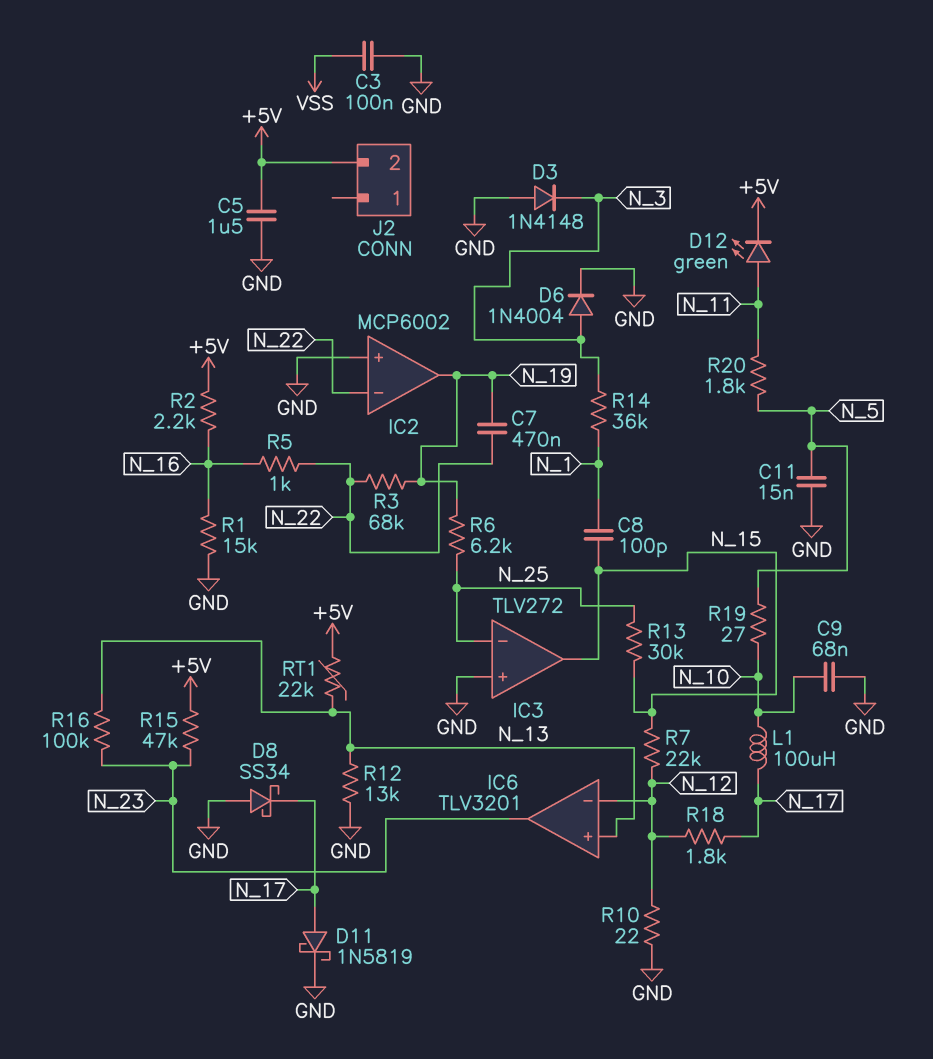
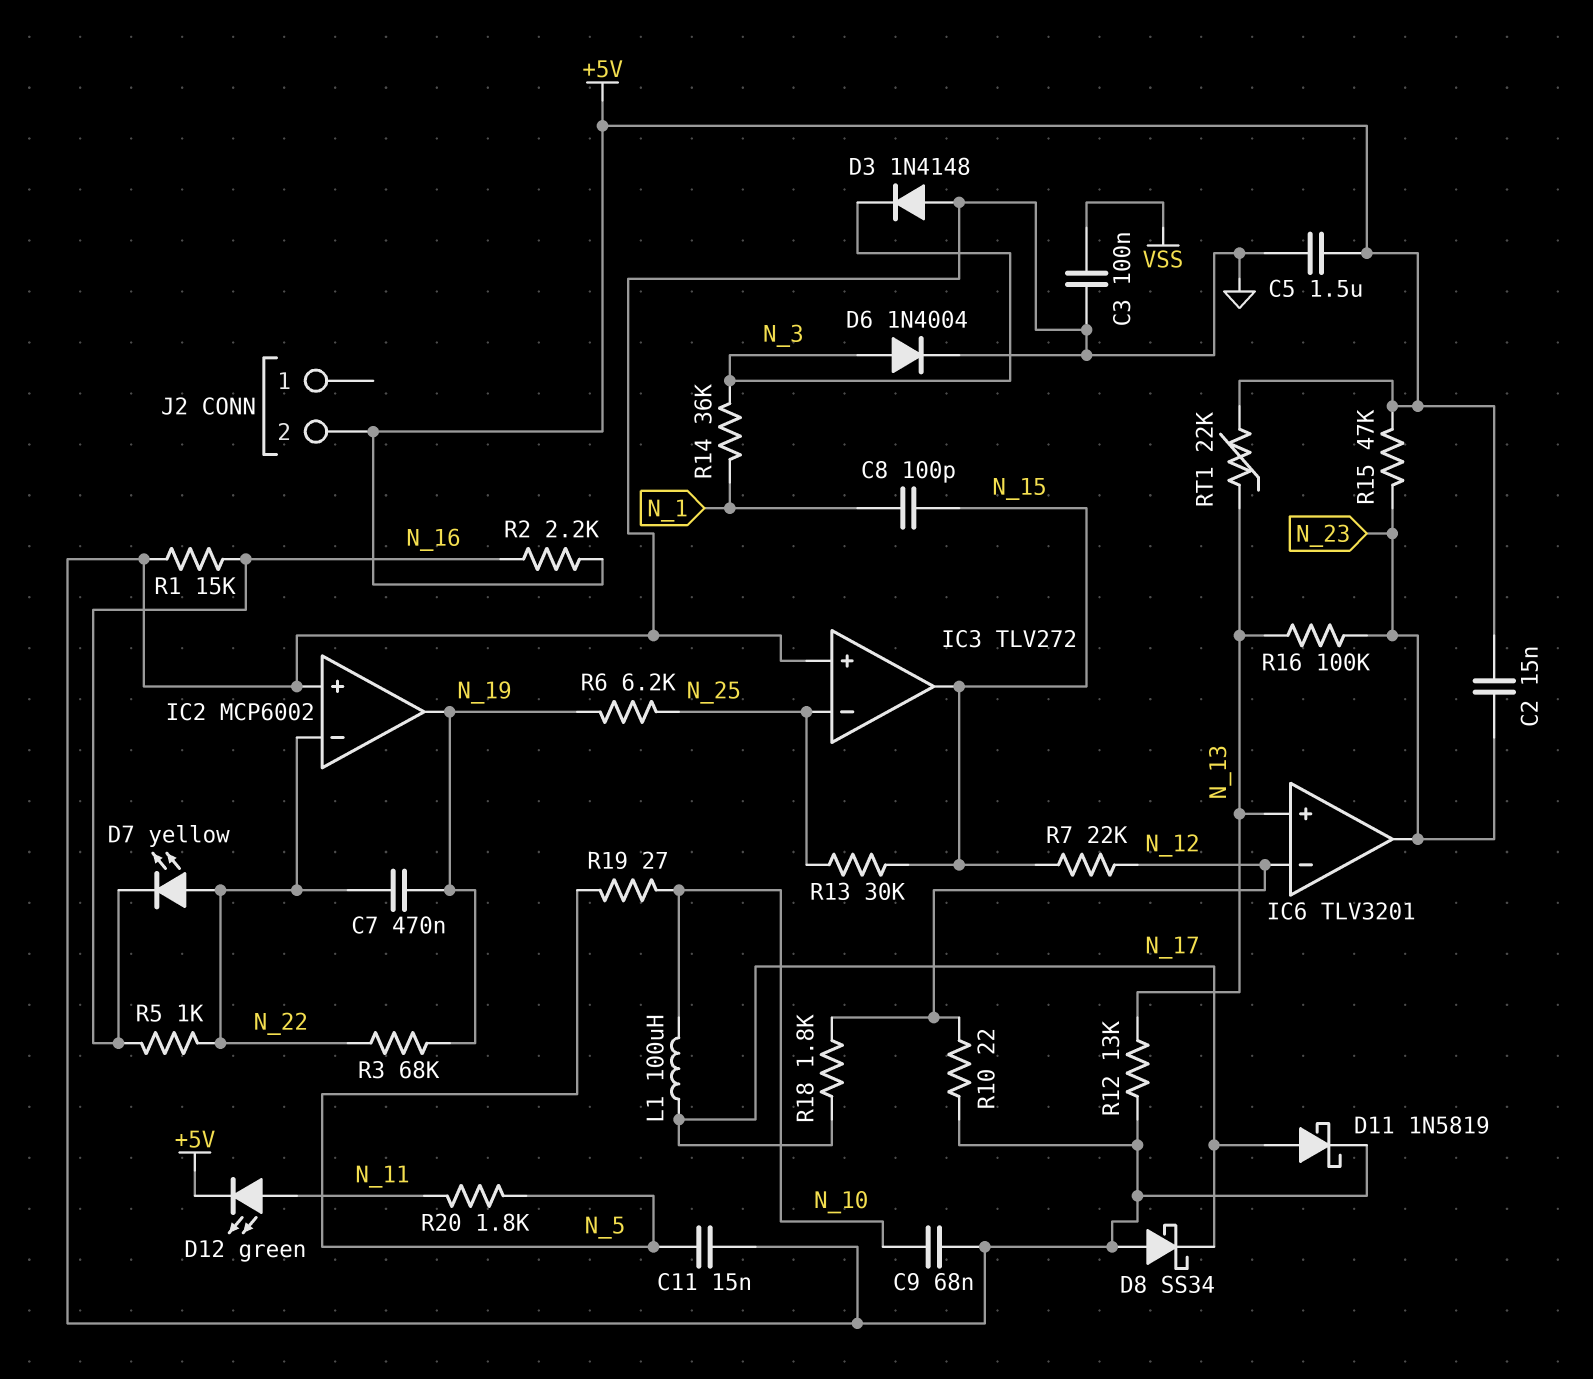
C2: none -> 15nF (+5V, N_23)
D7: none -> LED yellow (A N_22, K N_16)

